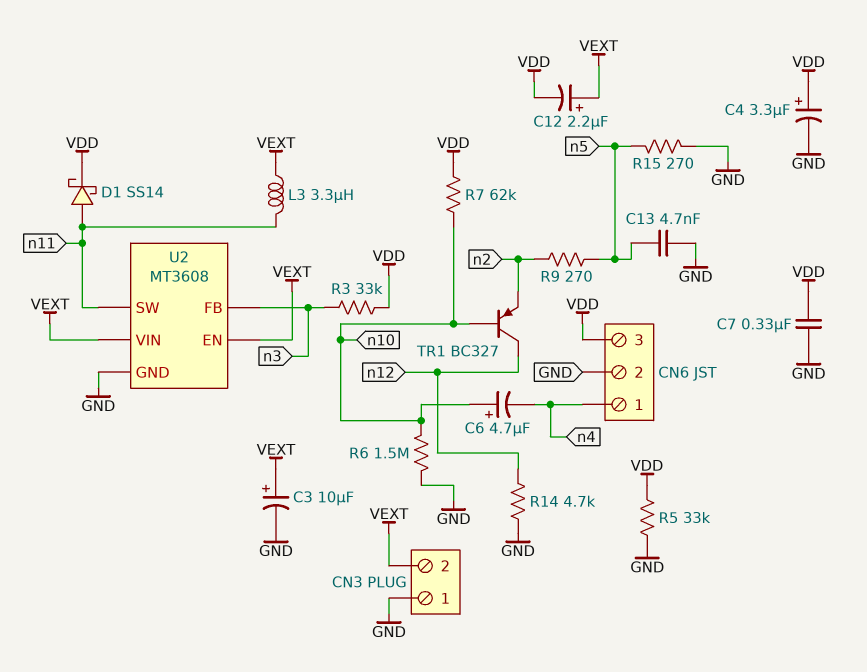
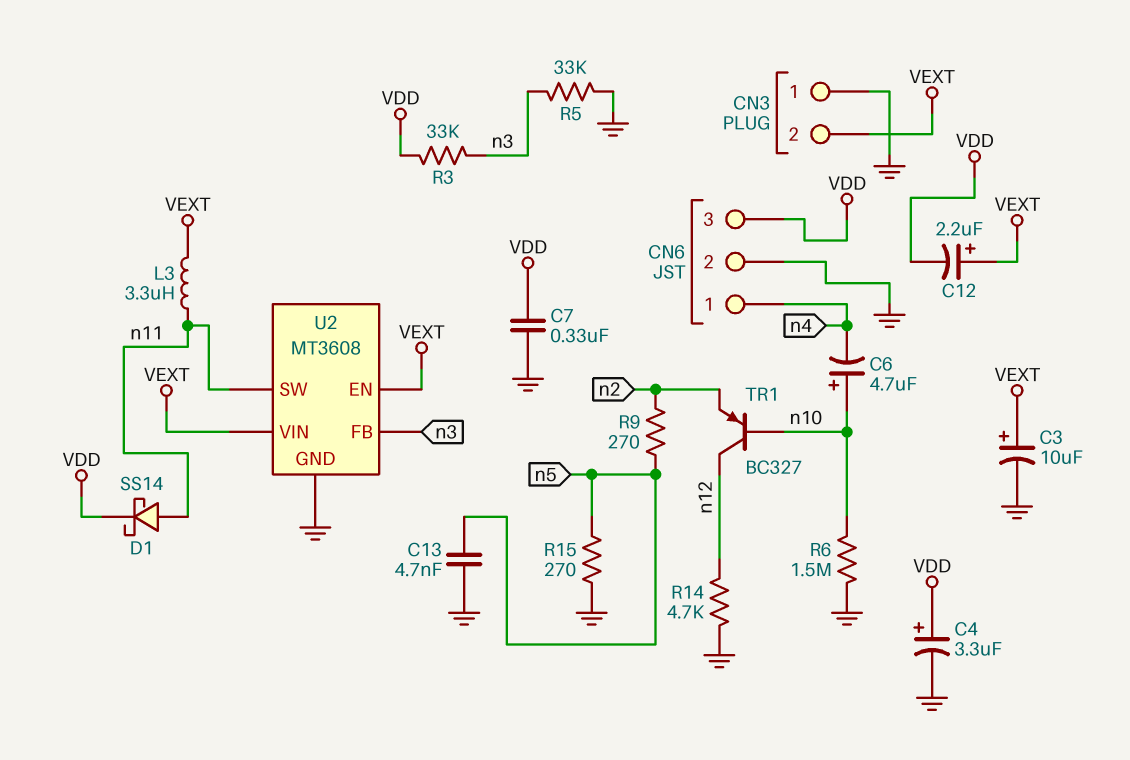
R5: 33k (GND, VDD) -> 33k (GND, n3)
R7: 62k (VDD, n10) -> none

